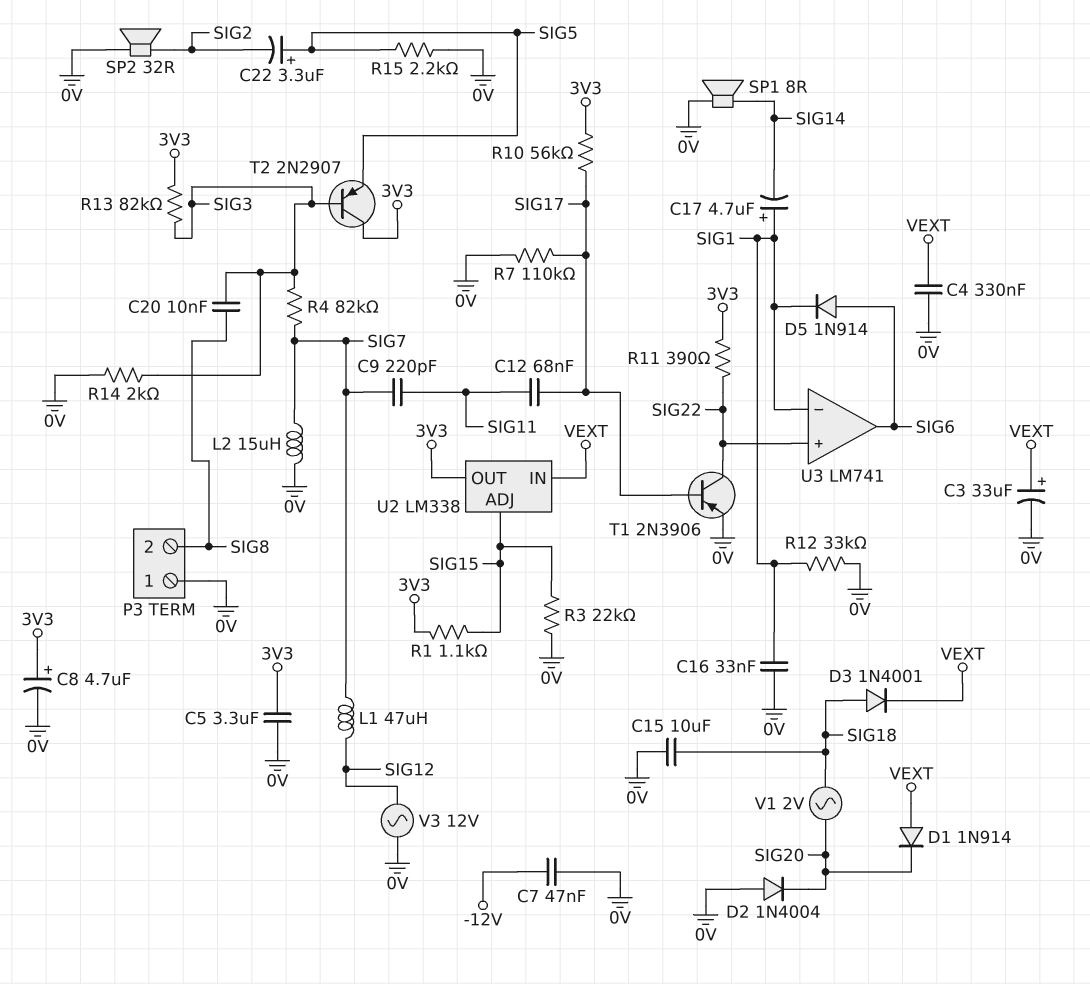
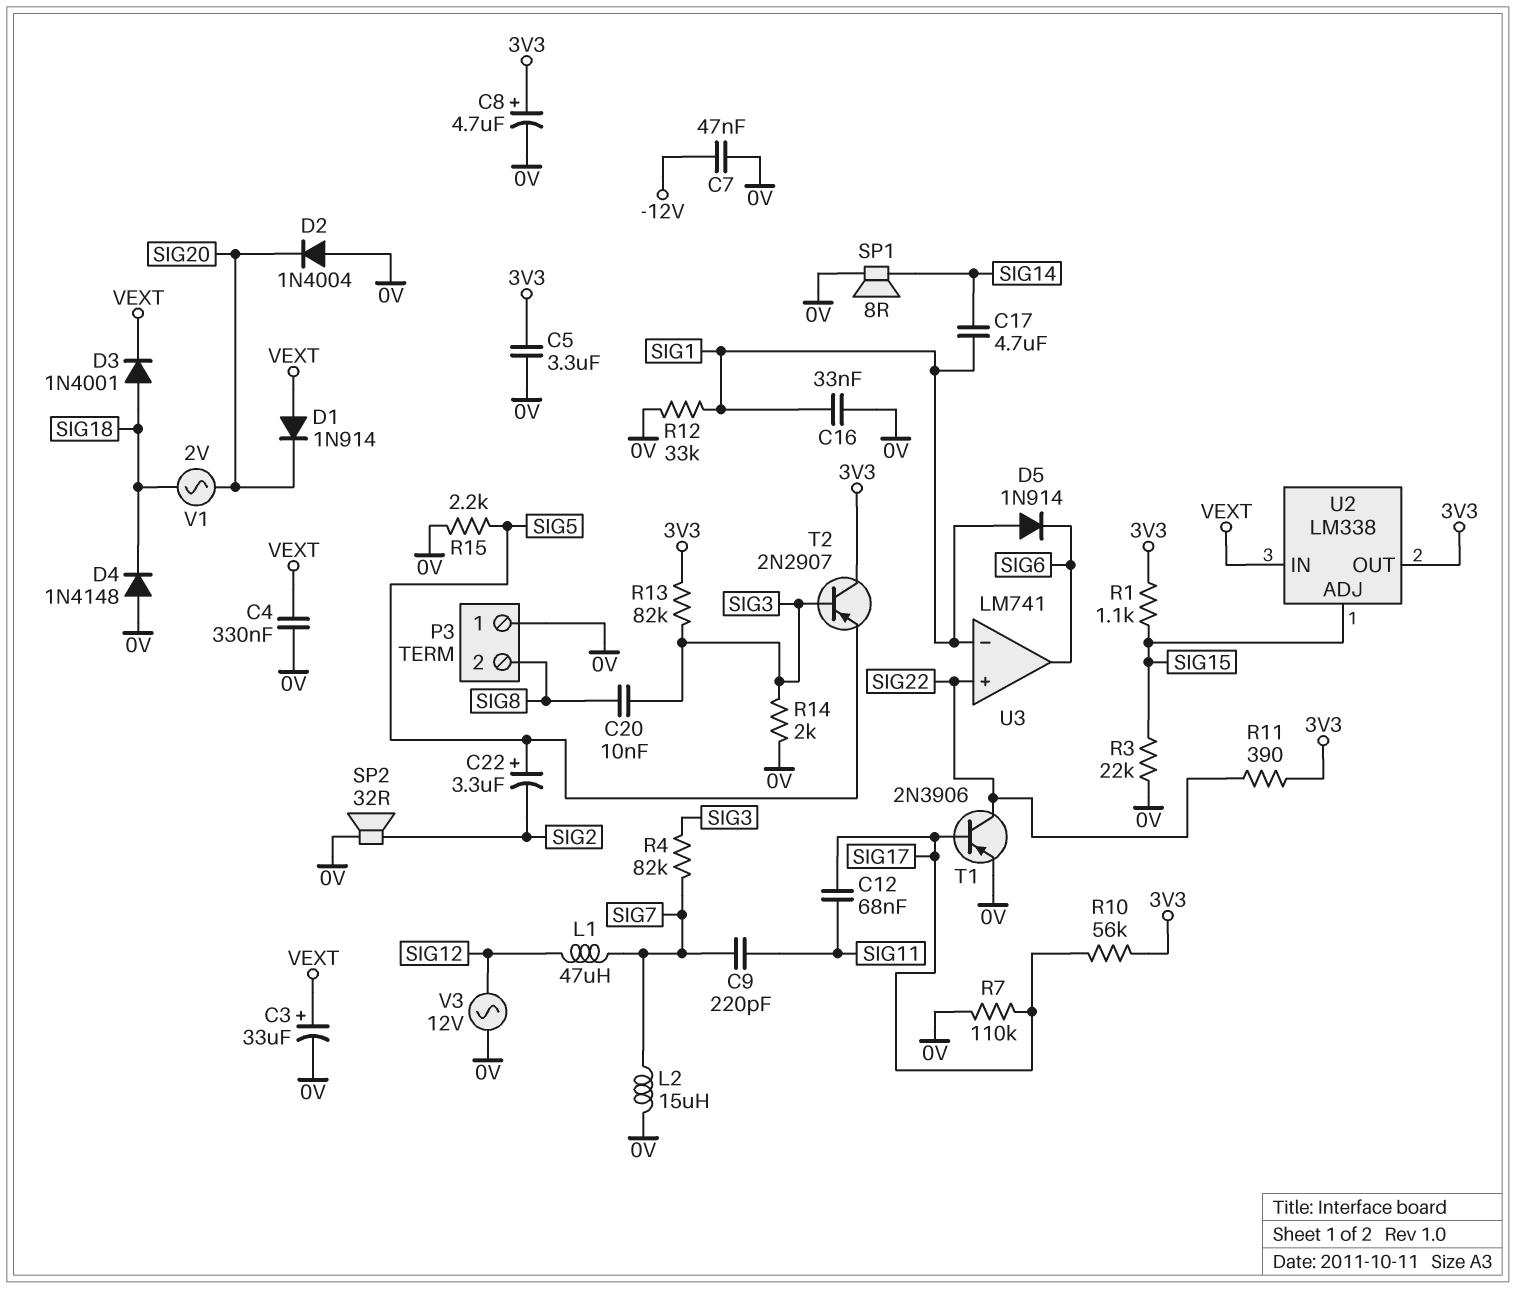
C15: 10uF (0V, SIG18) -> none
C17: 4.7uF (plus SIG1, minus SIG14) -> 4.7uF (SIG1, SIG14)
D4: none -> diode 1N4148 (A 0V, K SIG18)
D5: diode 1N914 (A SIG6, K SIG1) -> diode 1N914 (A SIG1, K SIG6)

